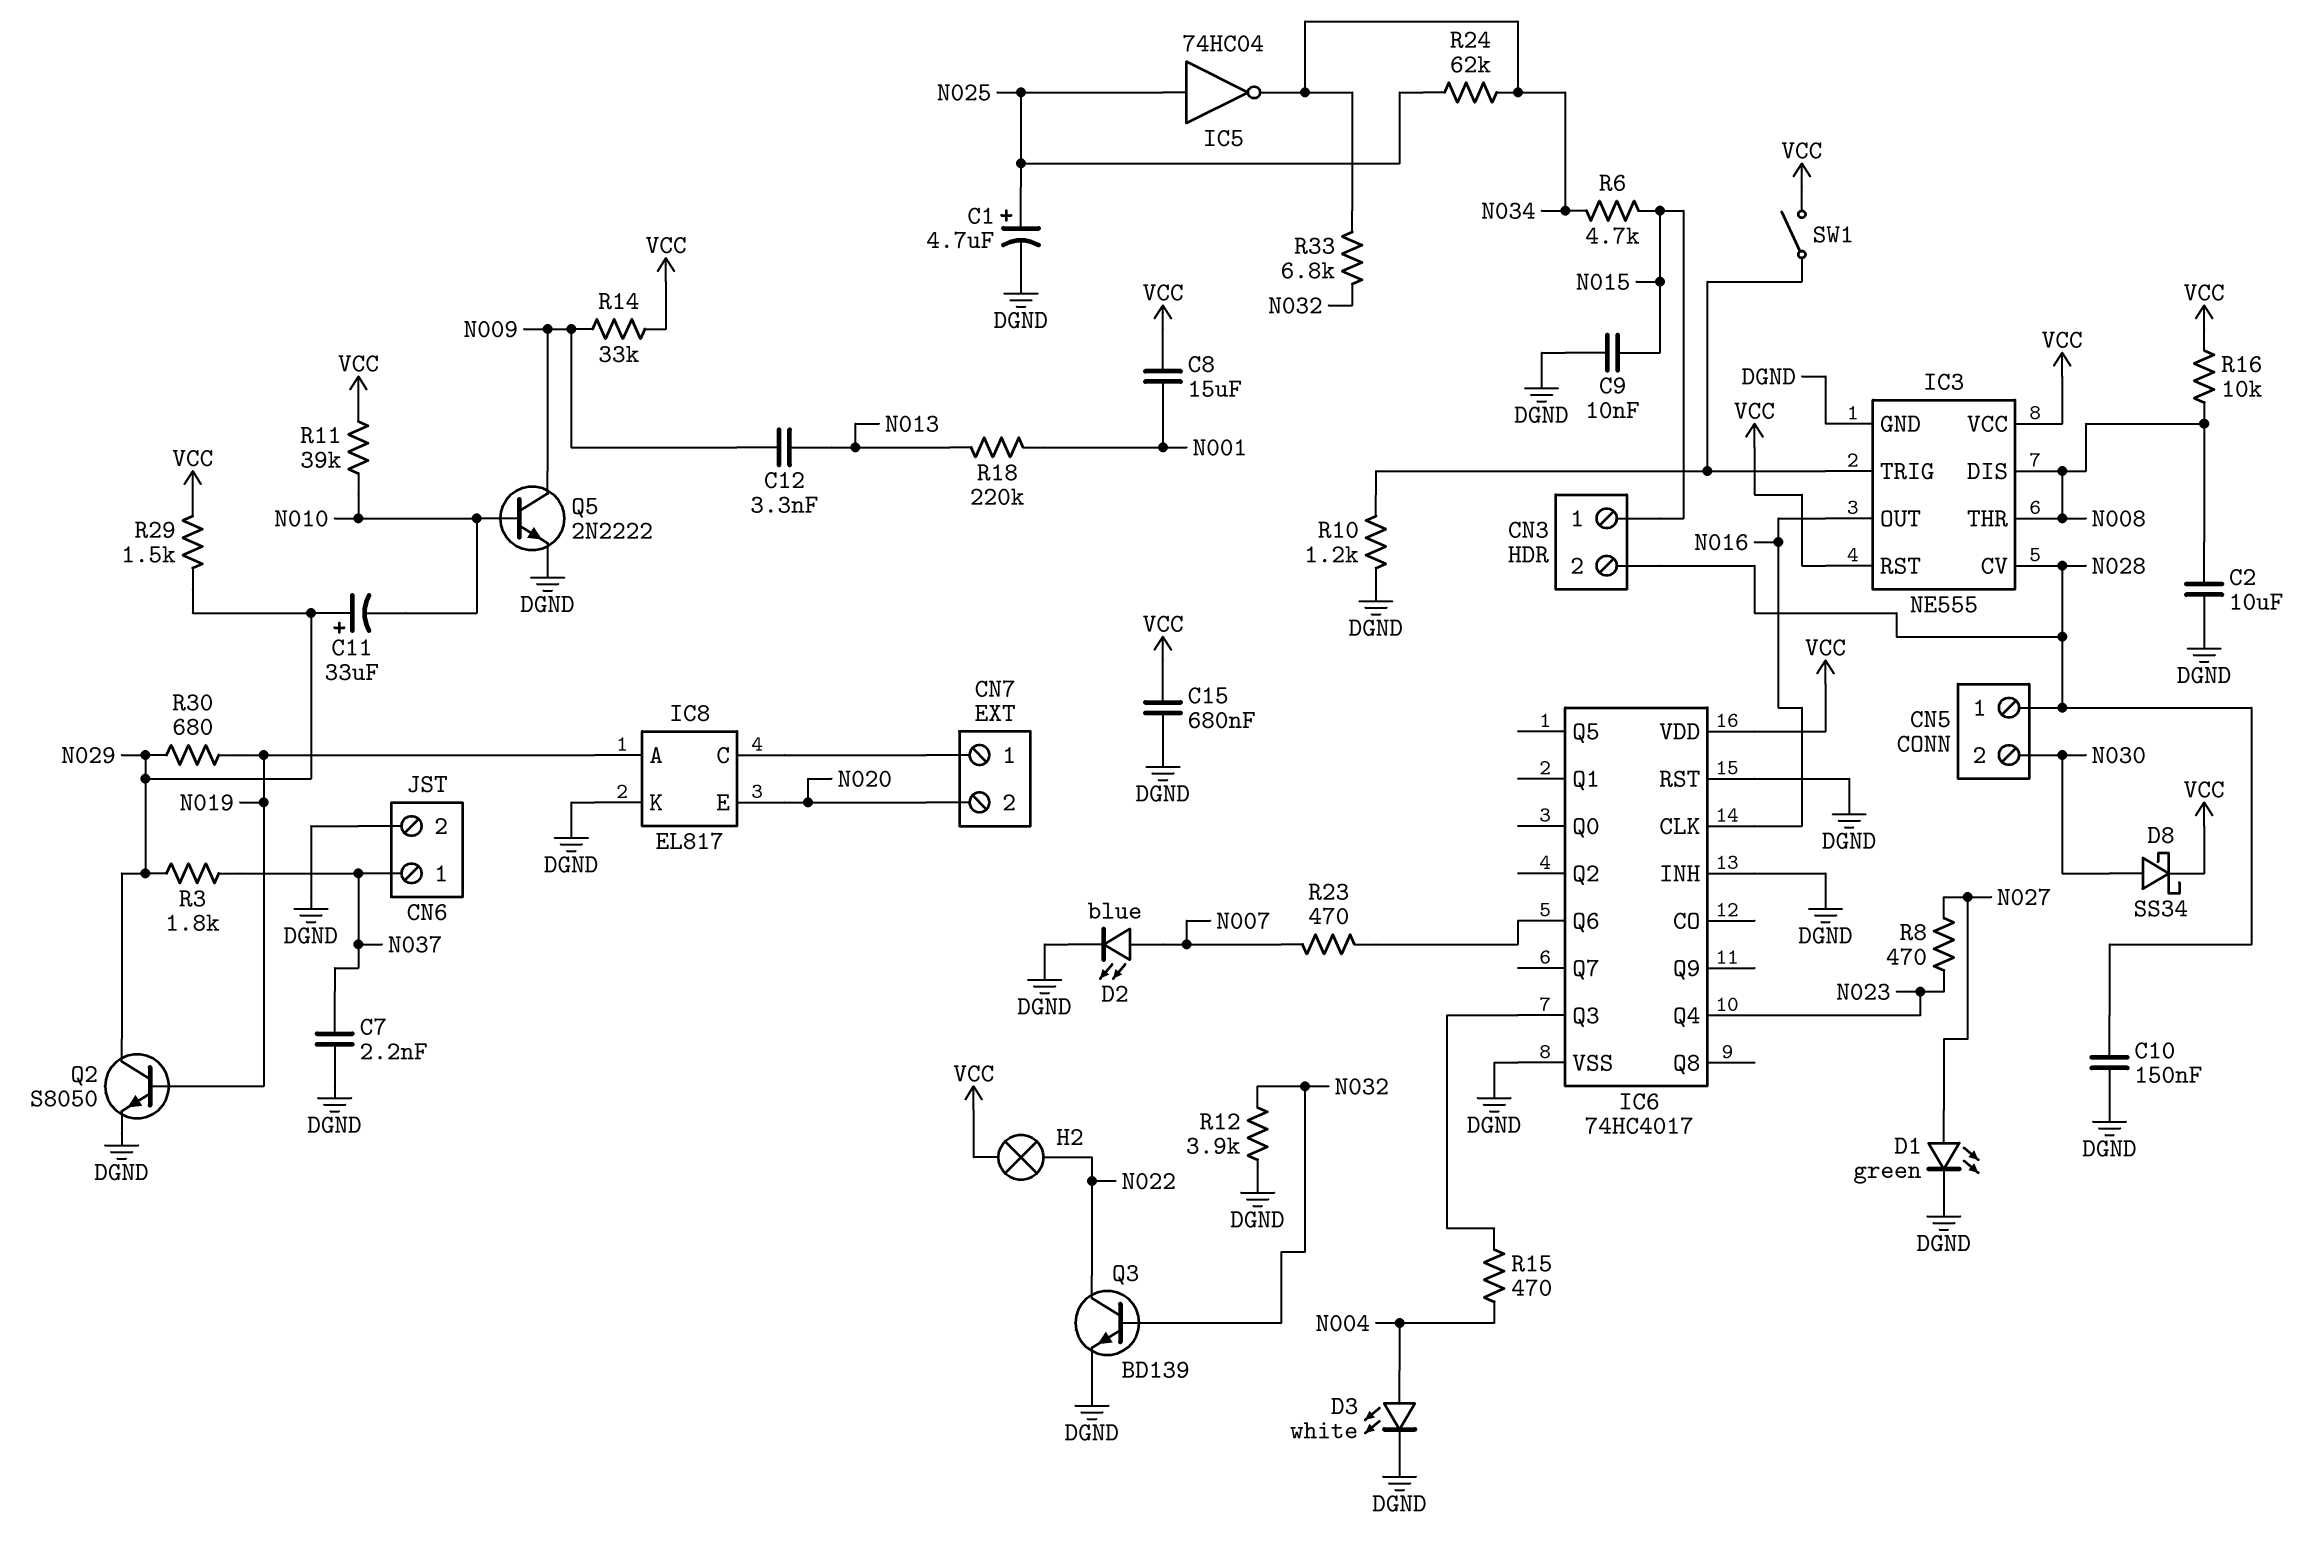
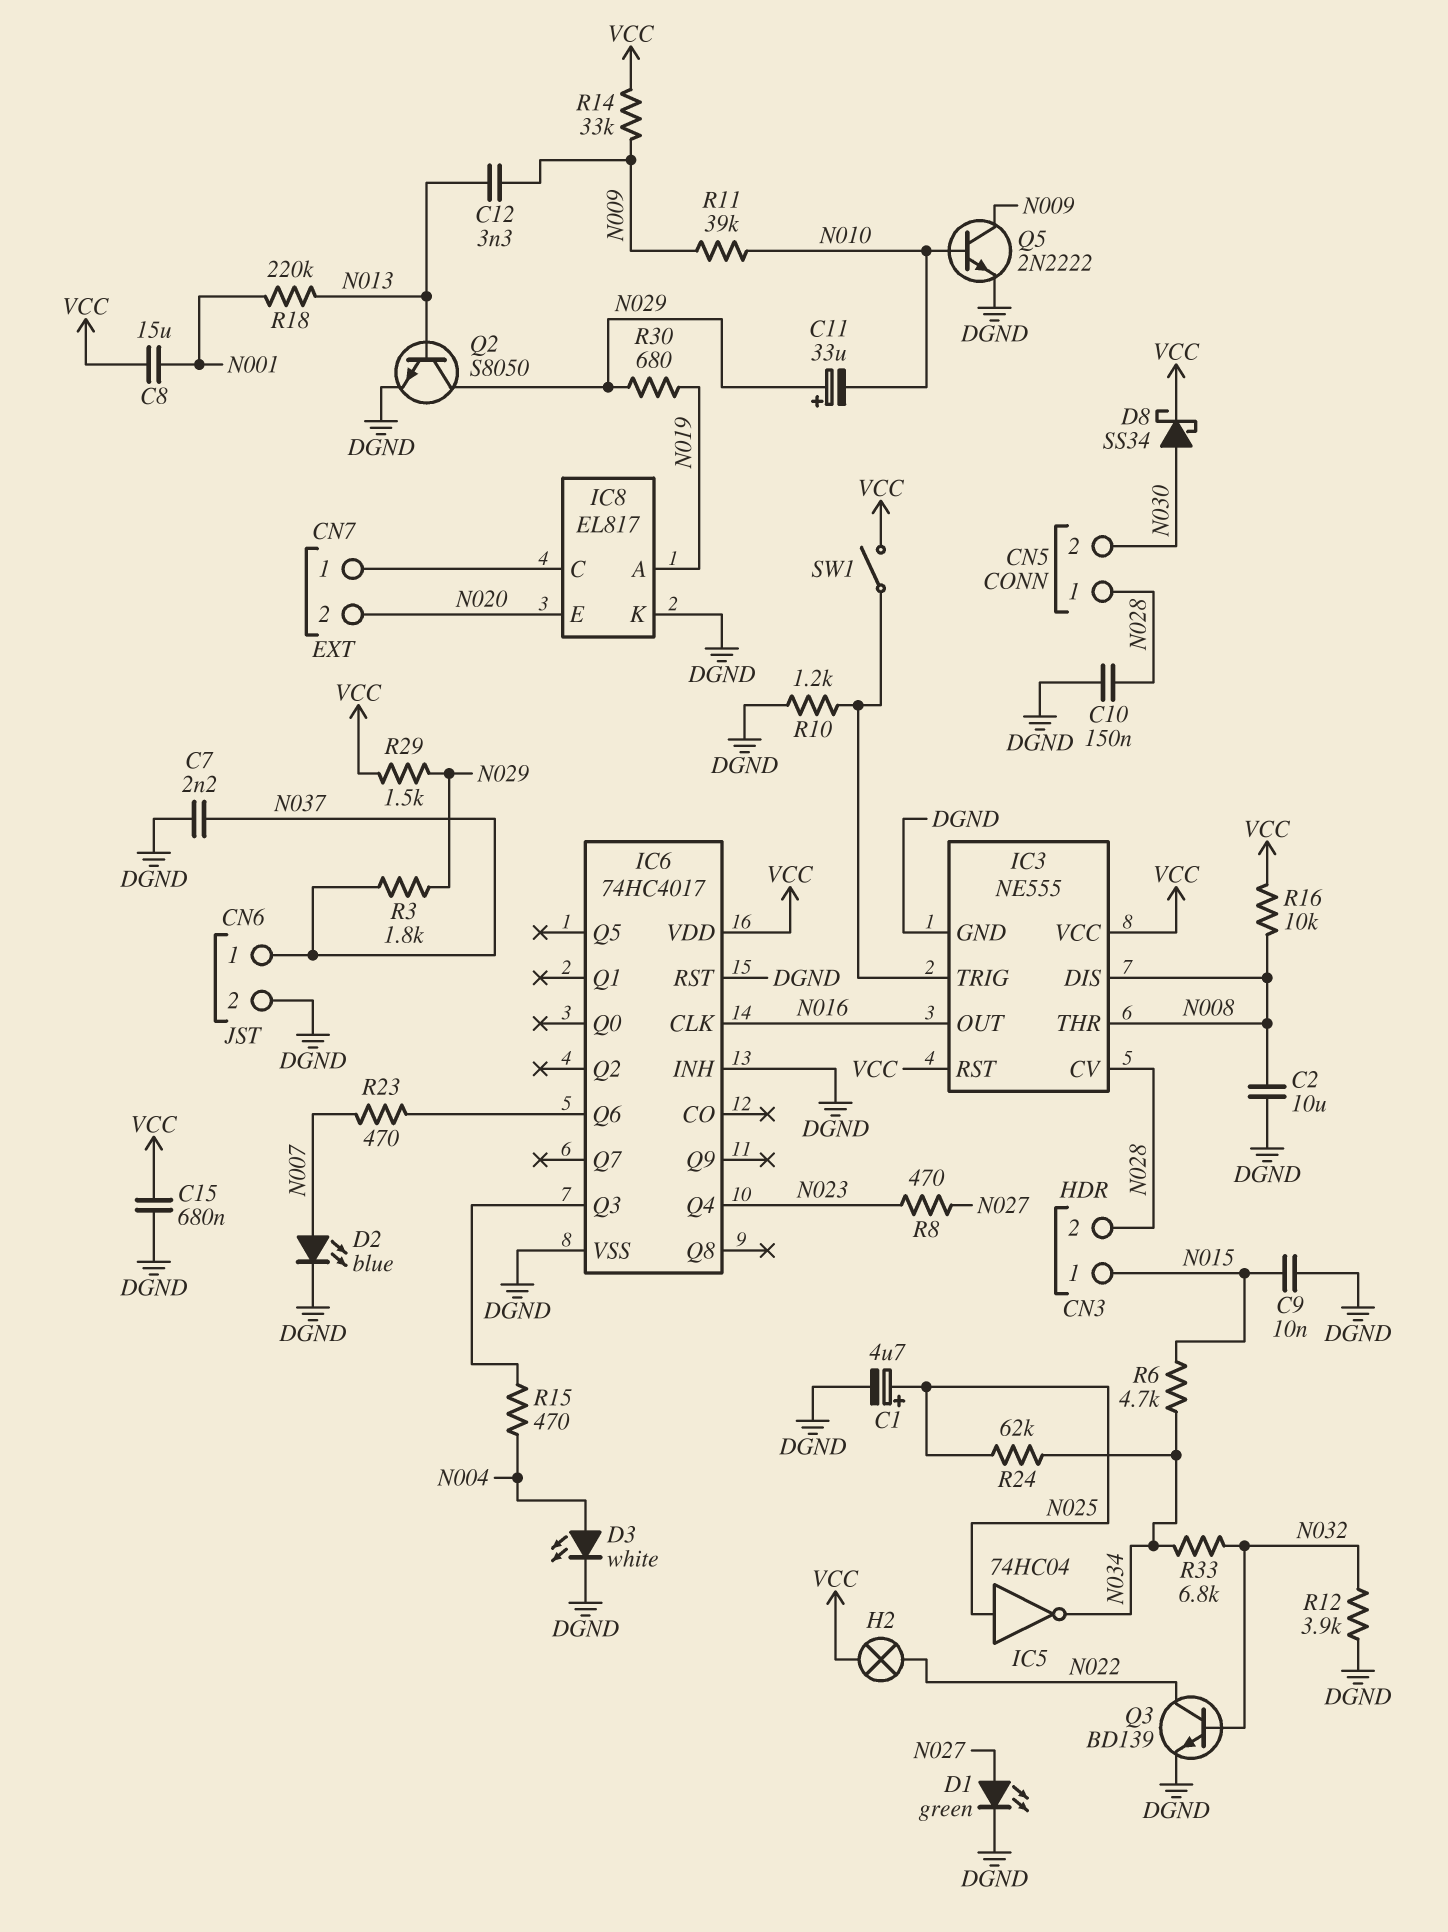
Q2: NPN S8050 (B N019, C N029, E DGND) -> NPN S8050 (B N013, C N029, E DGND)
R11: 39k (N010, VCC) -> 39k (N009, N010)

